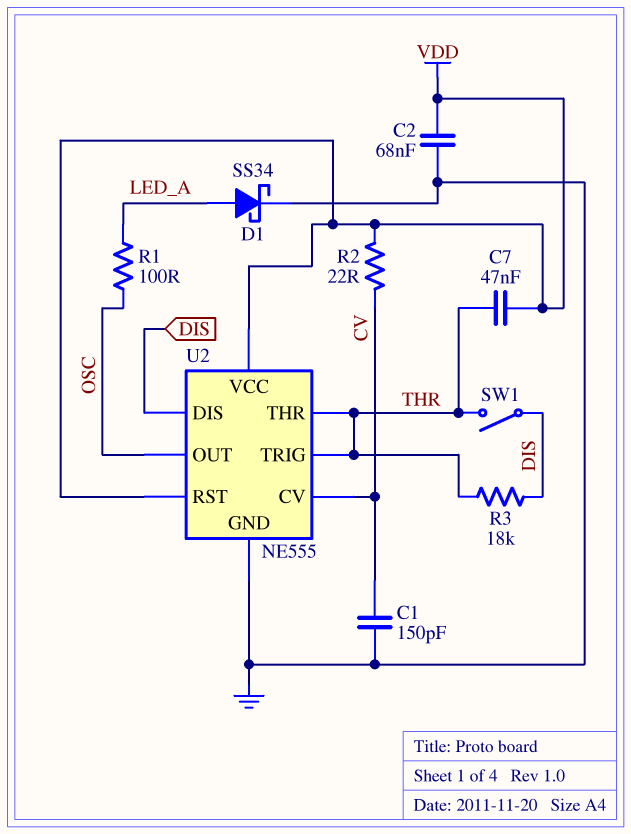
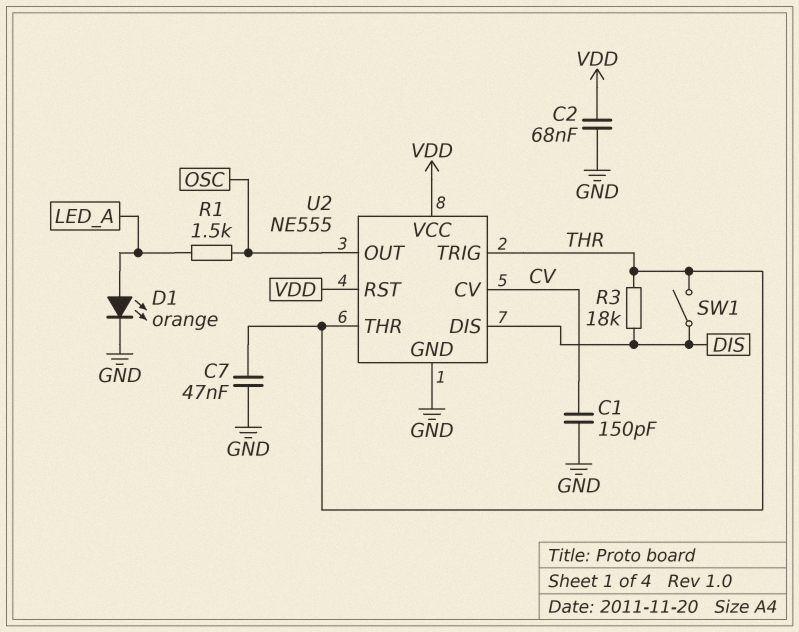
C7: 47nF (THR, VDD) -> 47nF (GND, THR)
D1: schottky SS34 (A LED_A, K GND) -> LED orange (A LED_A, K GND)
R1: 100 (LED_A, OSC) -> 1.5k (LED_A, OSC)
R2: 22 (CV, VDD) -> none

